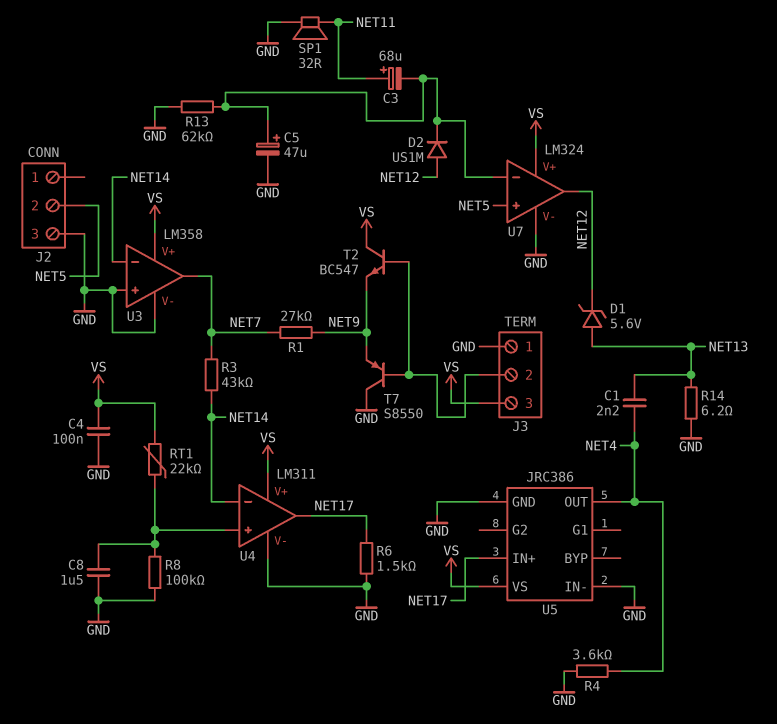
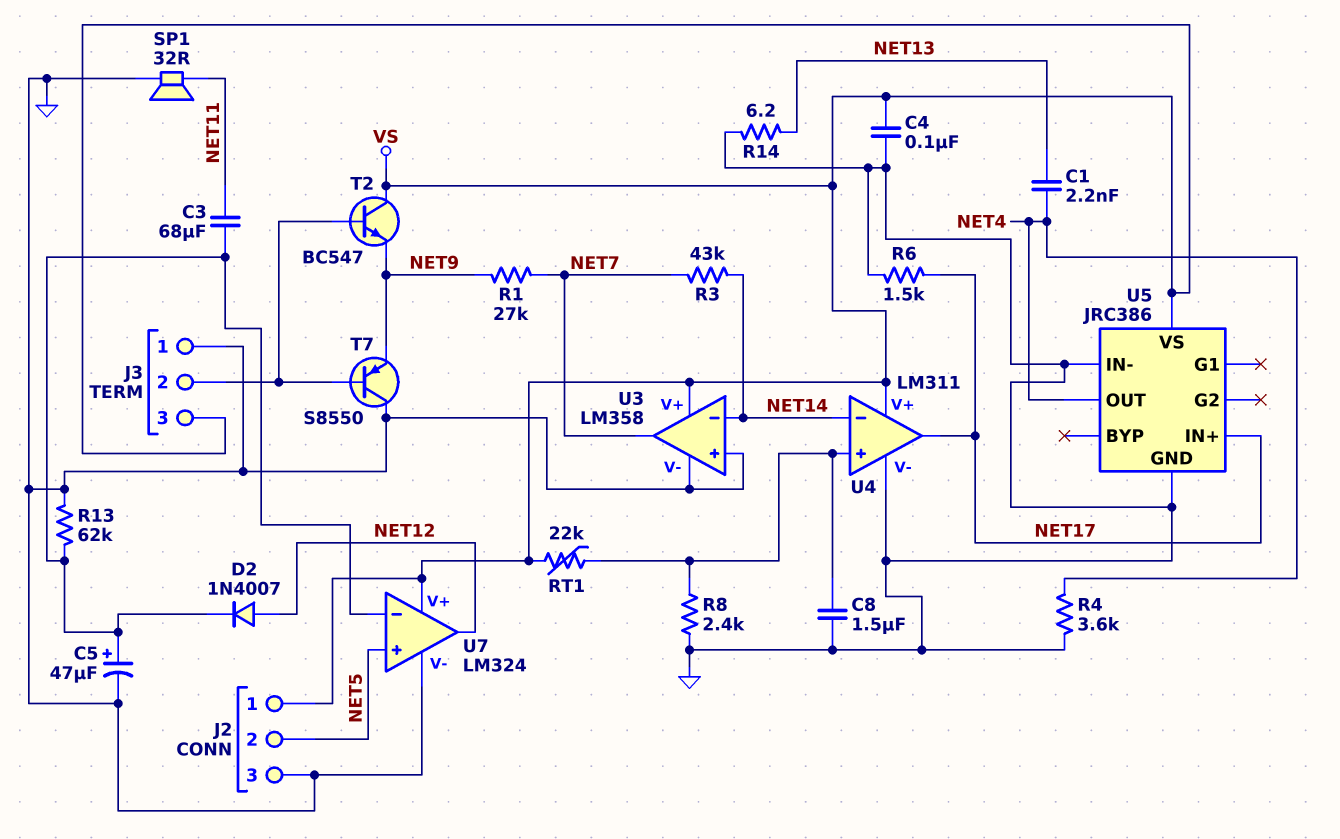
C3: 68uF (plus NET11, minus U7/in-) -> 68uF (NET11, U7/in-)
D1: zener 5.6V (A NET13, K NET12) -> none
D2: diode US1M (A NET12, K U7/in-) -> diode 1N4007 (A NET12, K U7/in-)
J2 pin 1: none -> VS
R8: 100k (GND, U4/in+) -> 2.4k (GND, U4/in+)

